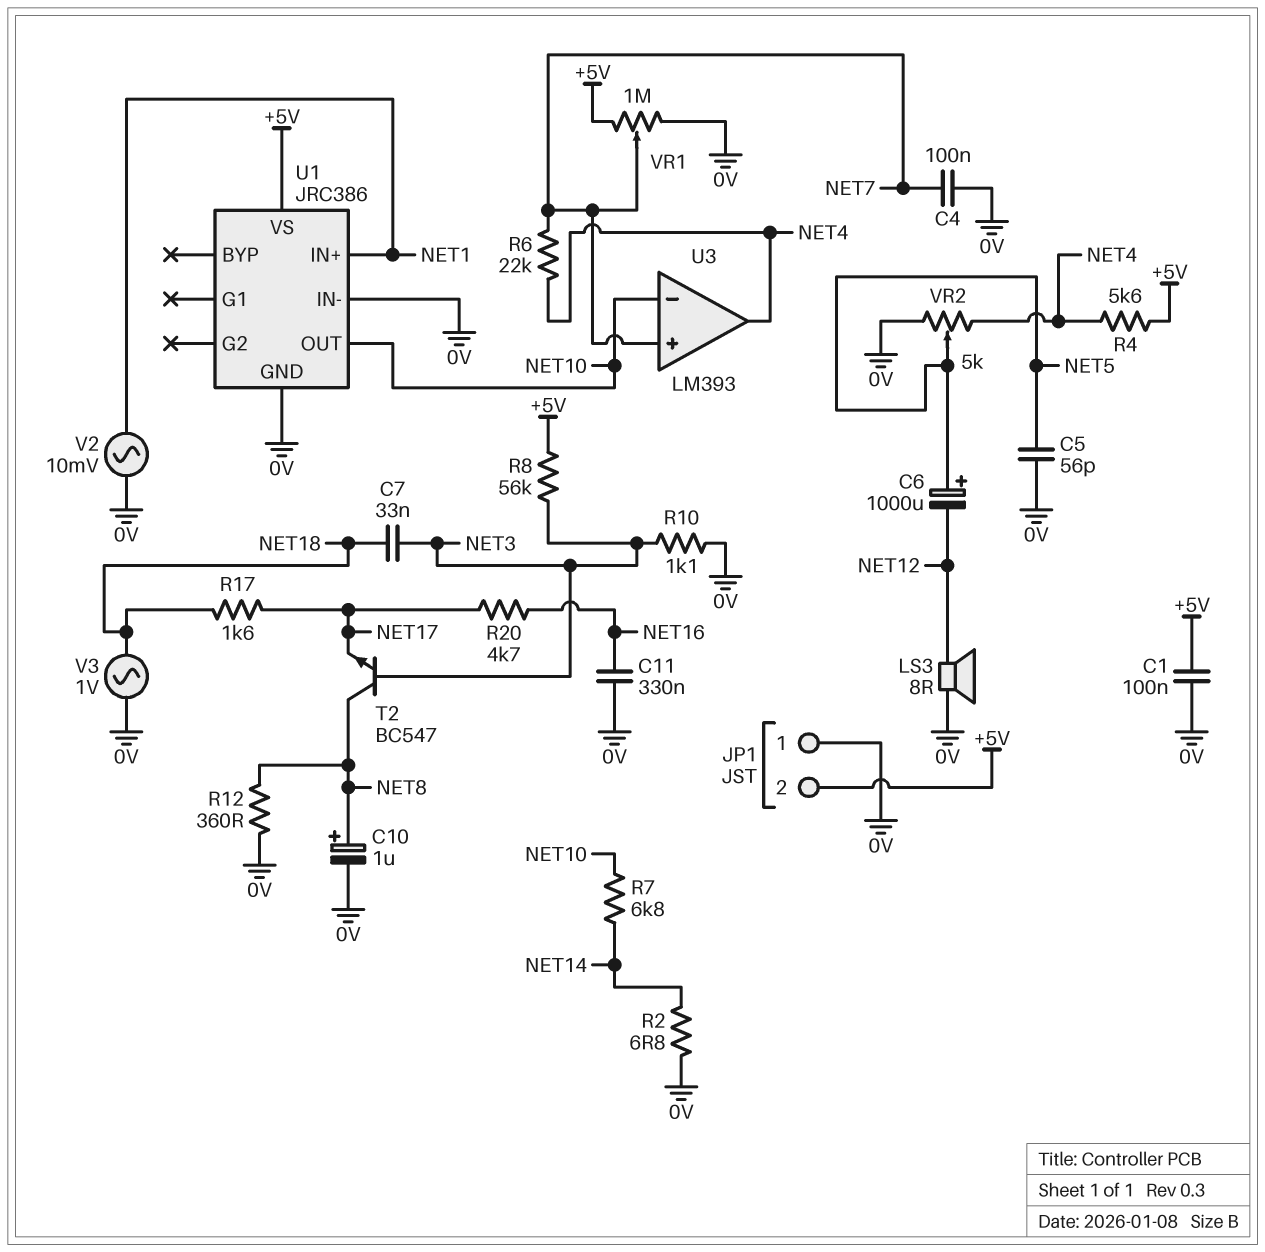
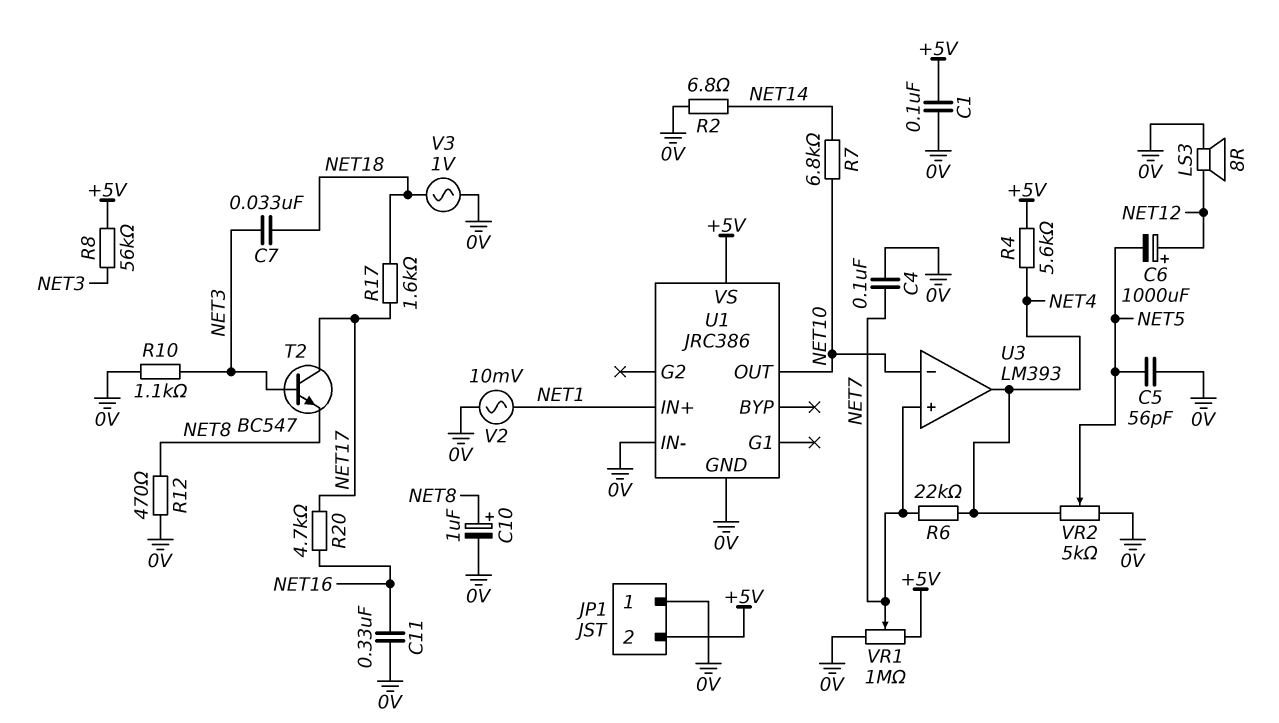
C6: 1000uF (plus NET5, minus NET12) -> 1000uF (plus NET12, minus NET5)
R12: 360 (0V, NET8) -> 470 (0V, NET8)
T2: NPN BC547 (B NET3, C NET8, E NET17) -> NPN BC547 (B NET3, C NET17, E NET8)

